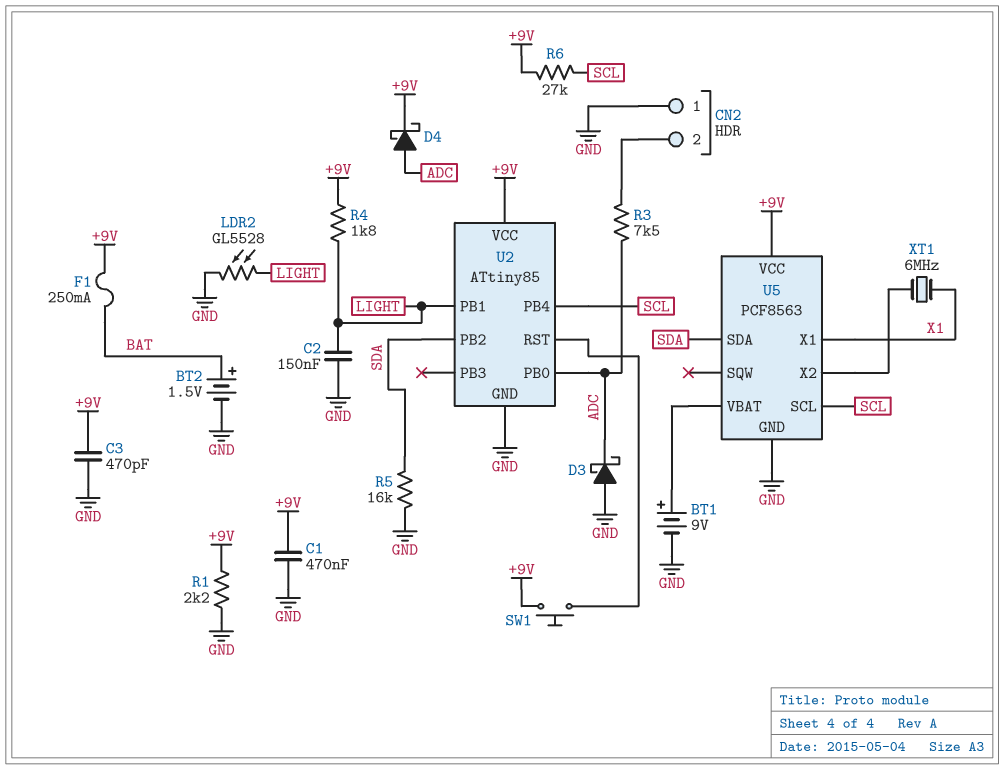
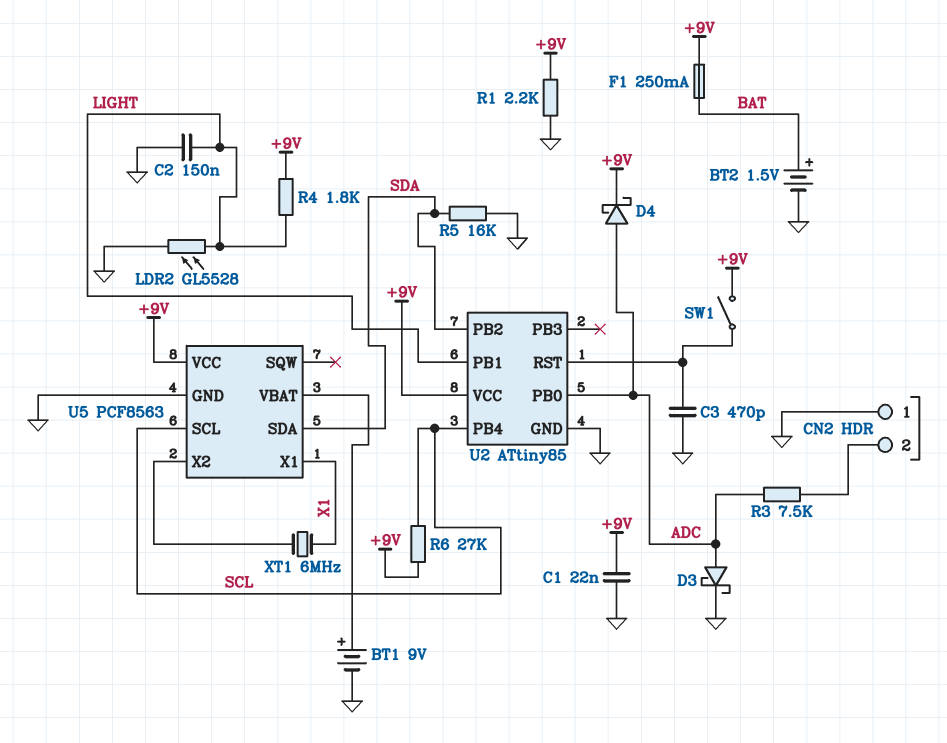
C1: 470nF (+9V, GND) -> 22nF (+9V, GND)
C3: 470pF (+9V, GND) -> 470pF (GND, U2/RST)
D3: schottky (A GND, K ADC) -> schottky (A ADC, K GND)
SW1: button (+9V, U2/RST) -> switch (+9V, U2/RST)

